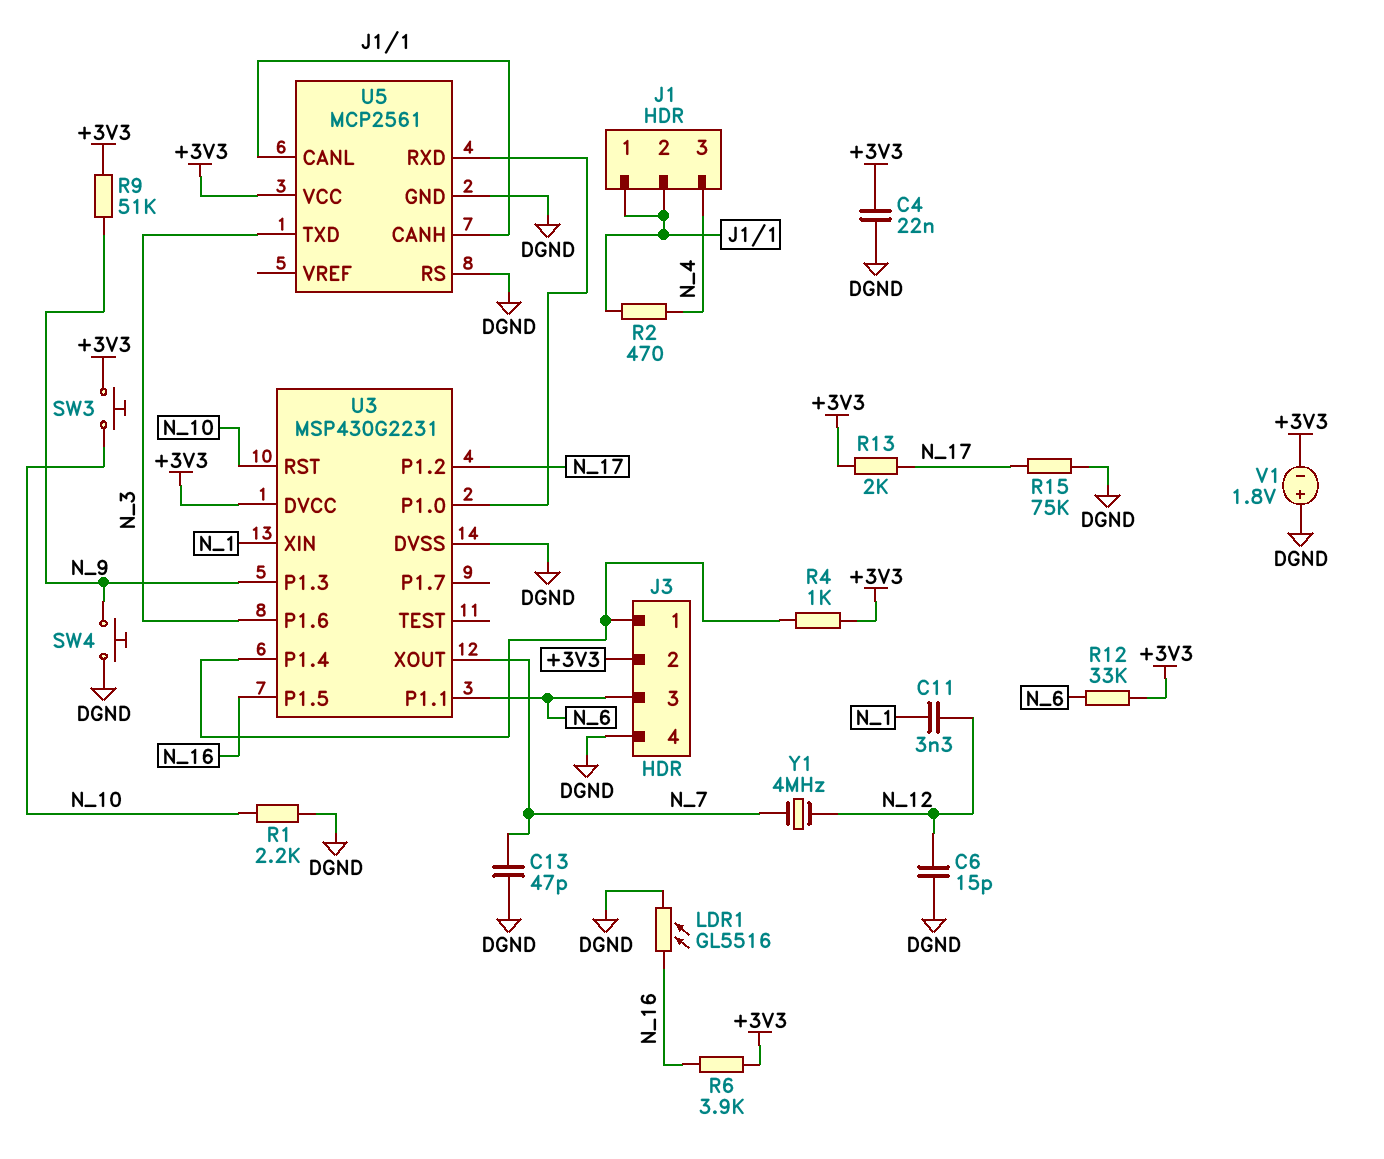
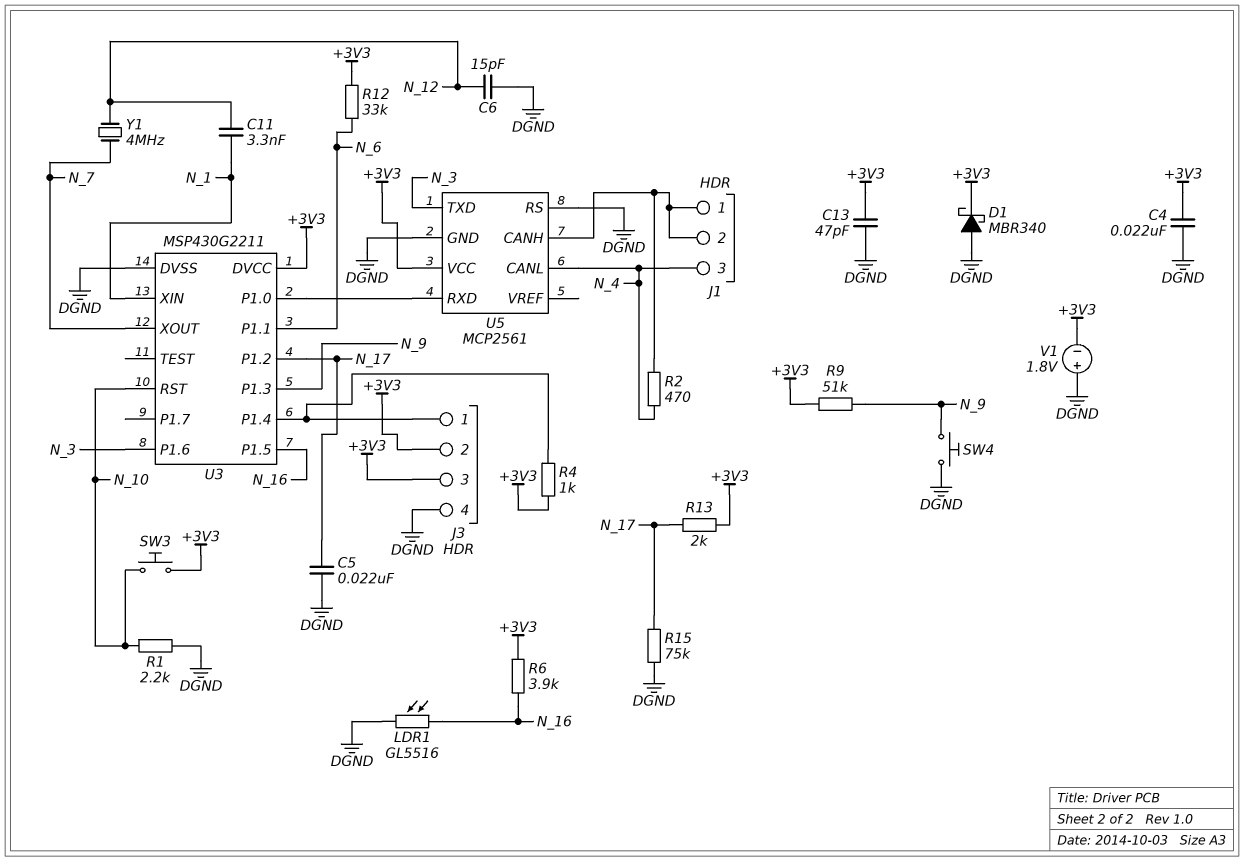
C5: none -> 22nF (DGND, N_17)
C13: 47pF (DGND, N_7) -> 47pF (+3V3, DGND)
D1: none -> schottky MBR340 (A DGND, K +3V3)
J3 pin 3: N_6 -> +3V3
U3: MSP430G2231 -> MSP430G2211
U5 pin CANL: J1/1 -> N_4

